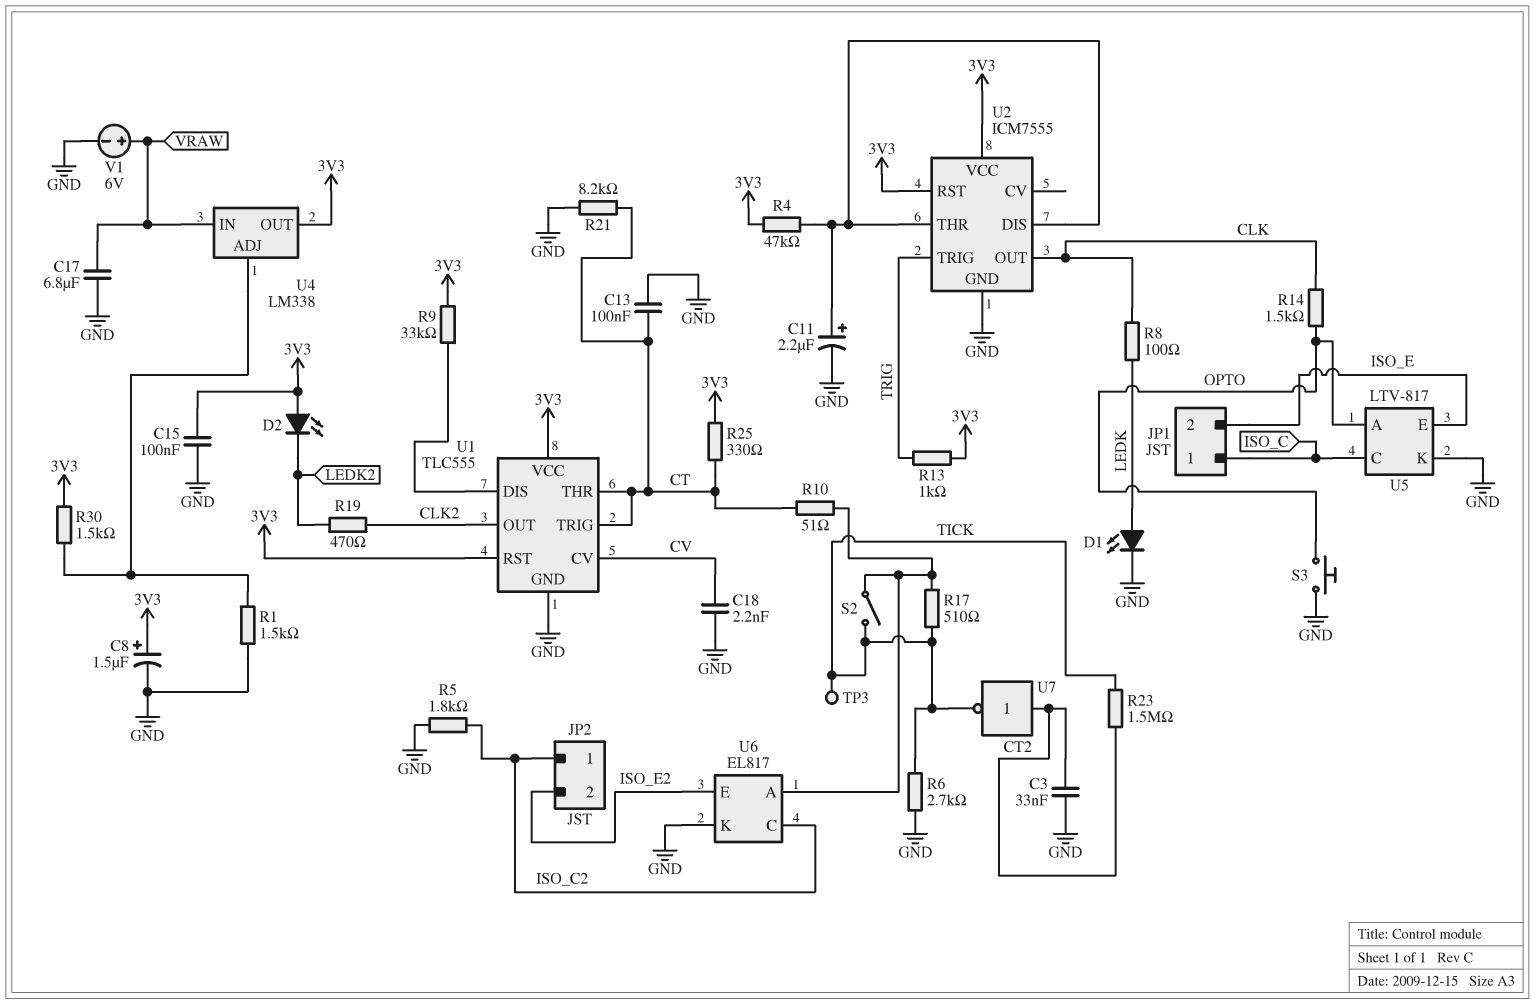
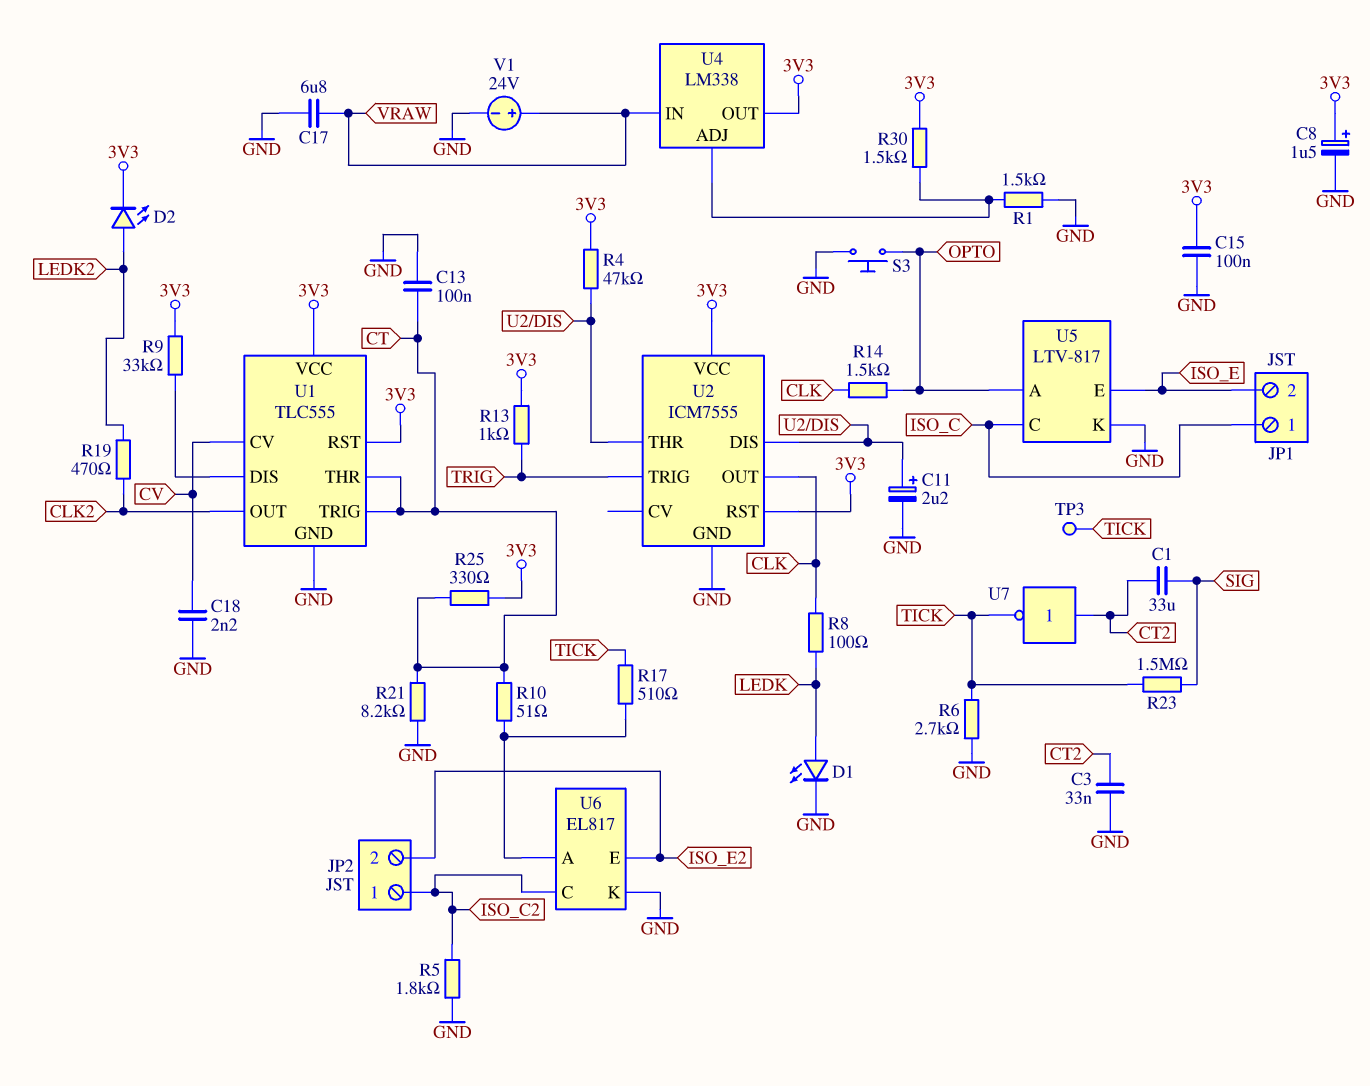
C1: none -> 33uF (CT2, SIG)
D2: LED (A 3V3, K LEDK2) -> LED (A LEDK2, K 3V3)
R23: 1.5M (CT2, TICK) -> 1.5M (SIG, TICK)
S2: switch (TICK, U6/A) -> none
V1: 6V (plus VRAW, minus GND) -> 24V (plus VRAW, minus GND)

